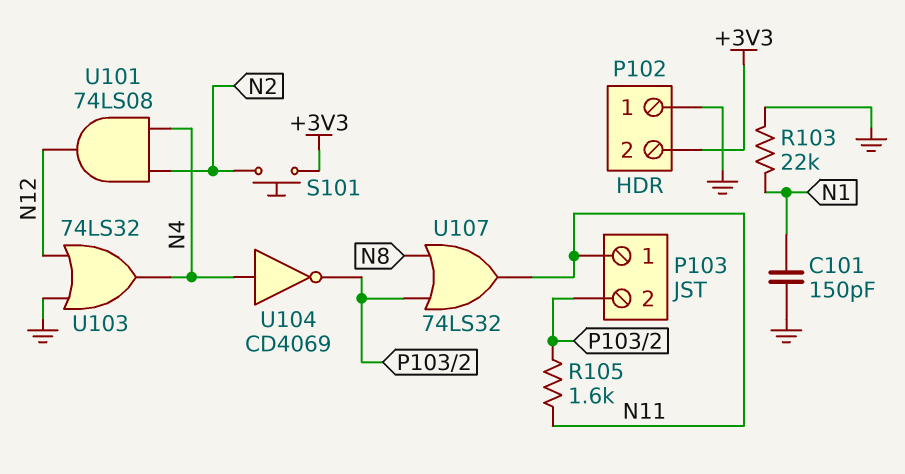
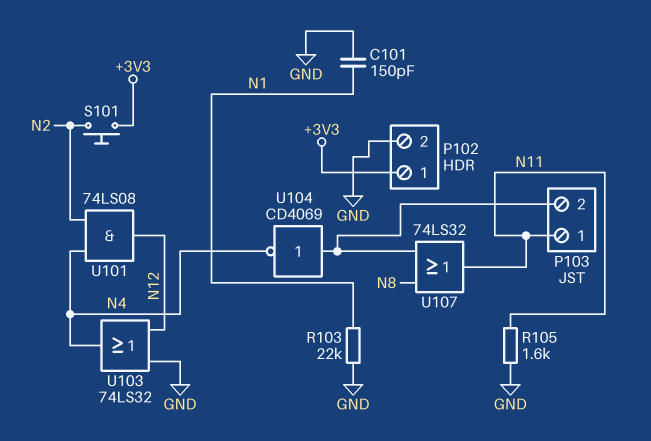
P102 pin 1: GND -> +3V3
P102 pin 2: +3V3 -> GND
R105: 1.6k (N11, P103/2) -> 1.6k (GND, N11)
U104: NOT CD4069 (in N4, out P103/2) -> NOT CD4069 (in P103/2, out N4)

